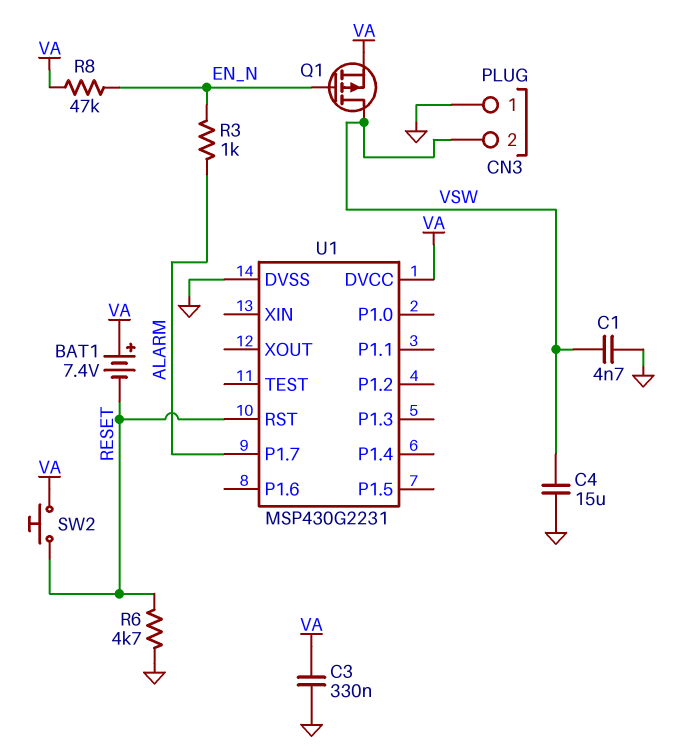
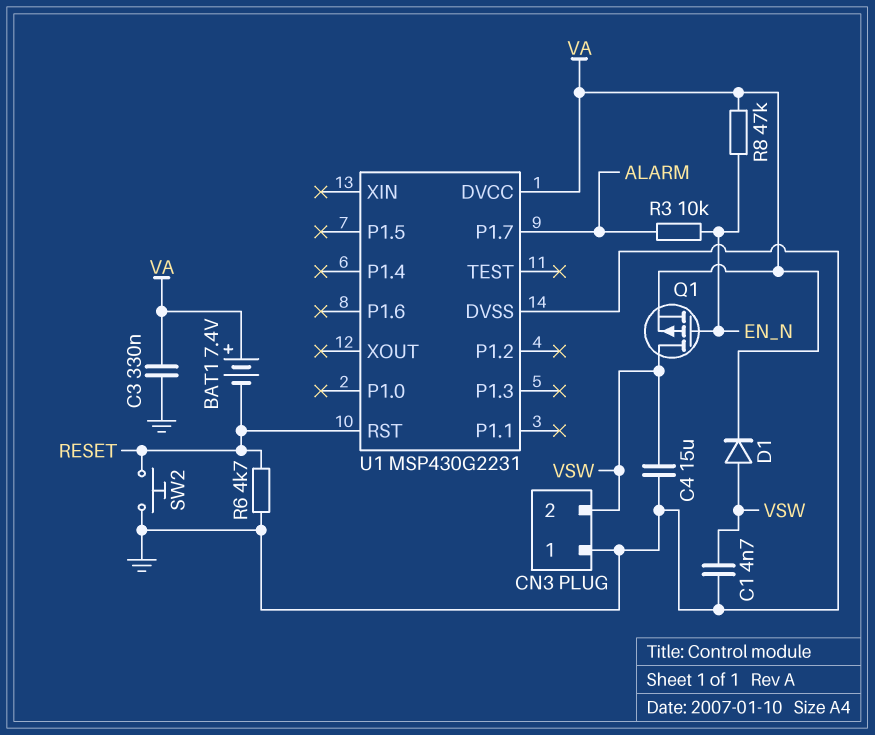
D1: none -> diode (A VSW, K VA)
R3: 1k (ALARM, EN_N) -> 10k (ALARM, EN_N)
SW2: button (RESET, VA) -> button (GND, RESET)

